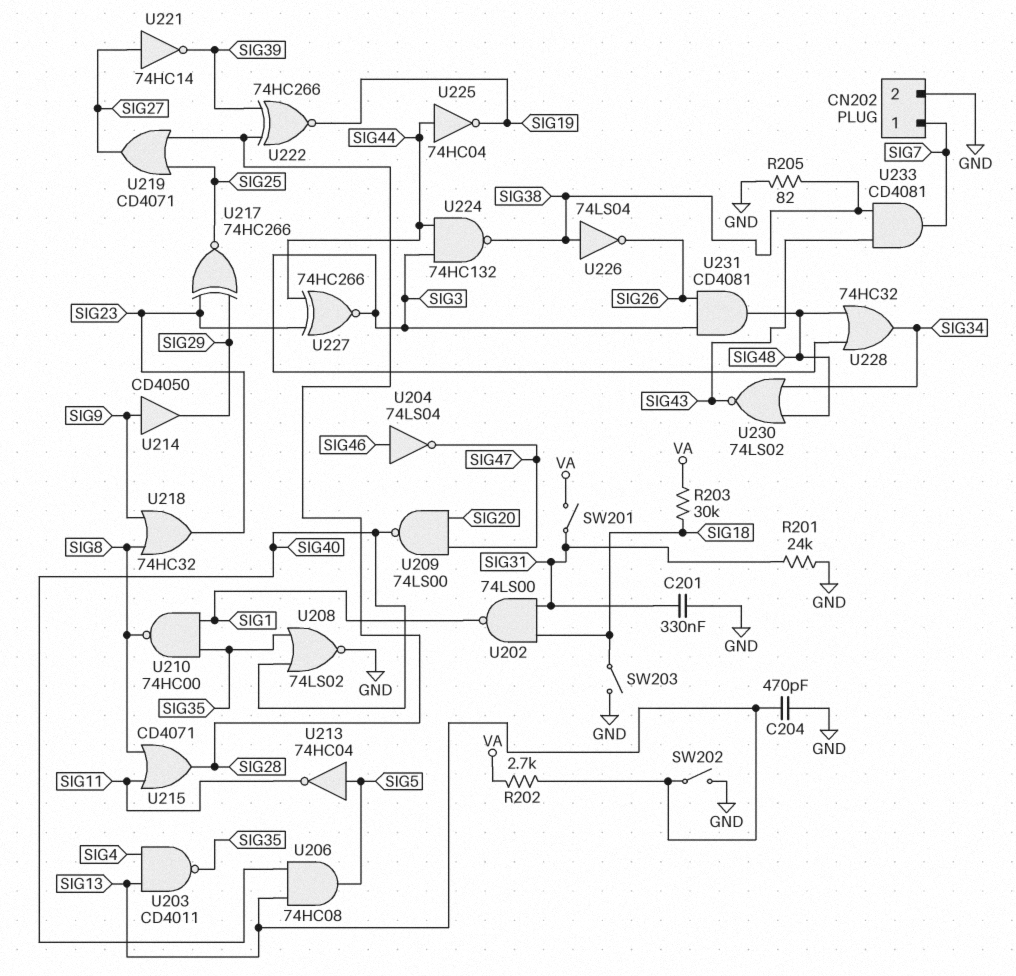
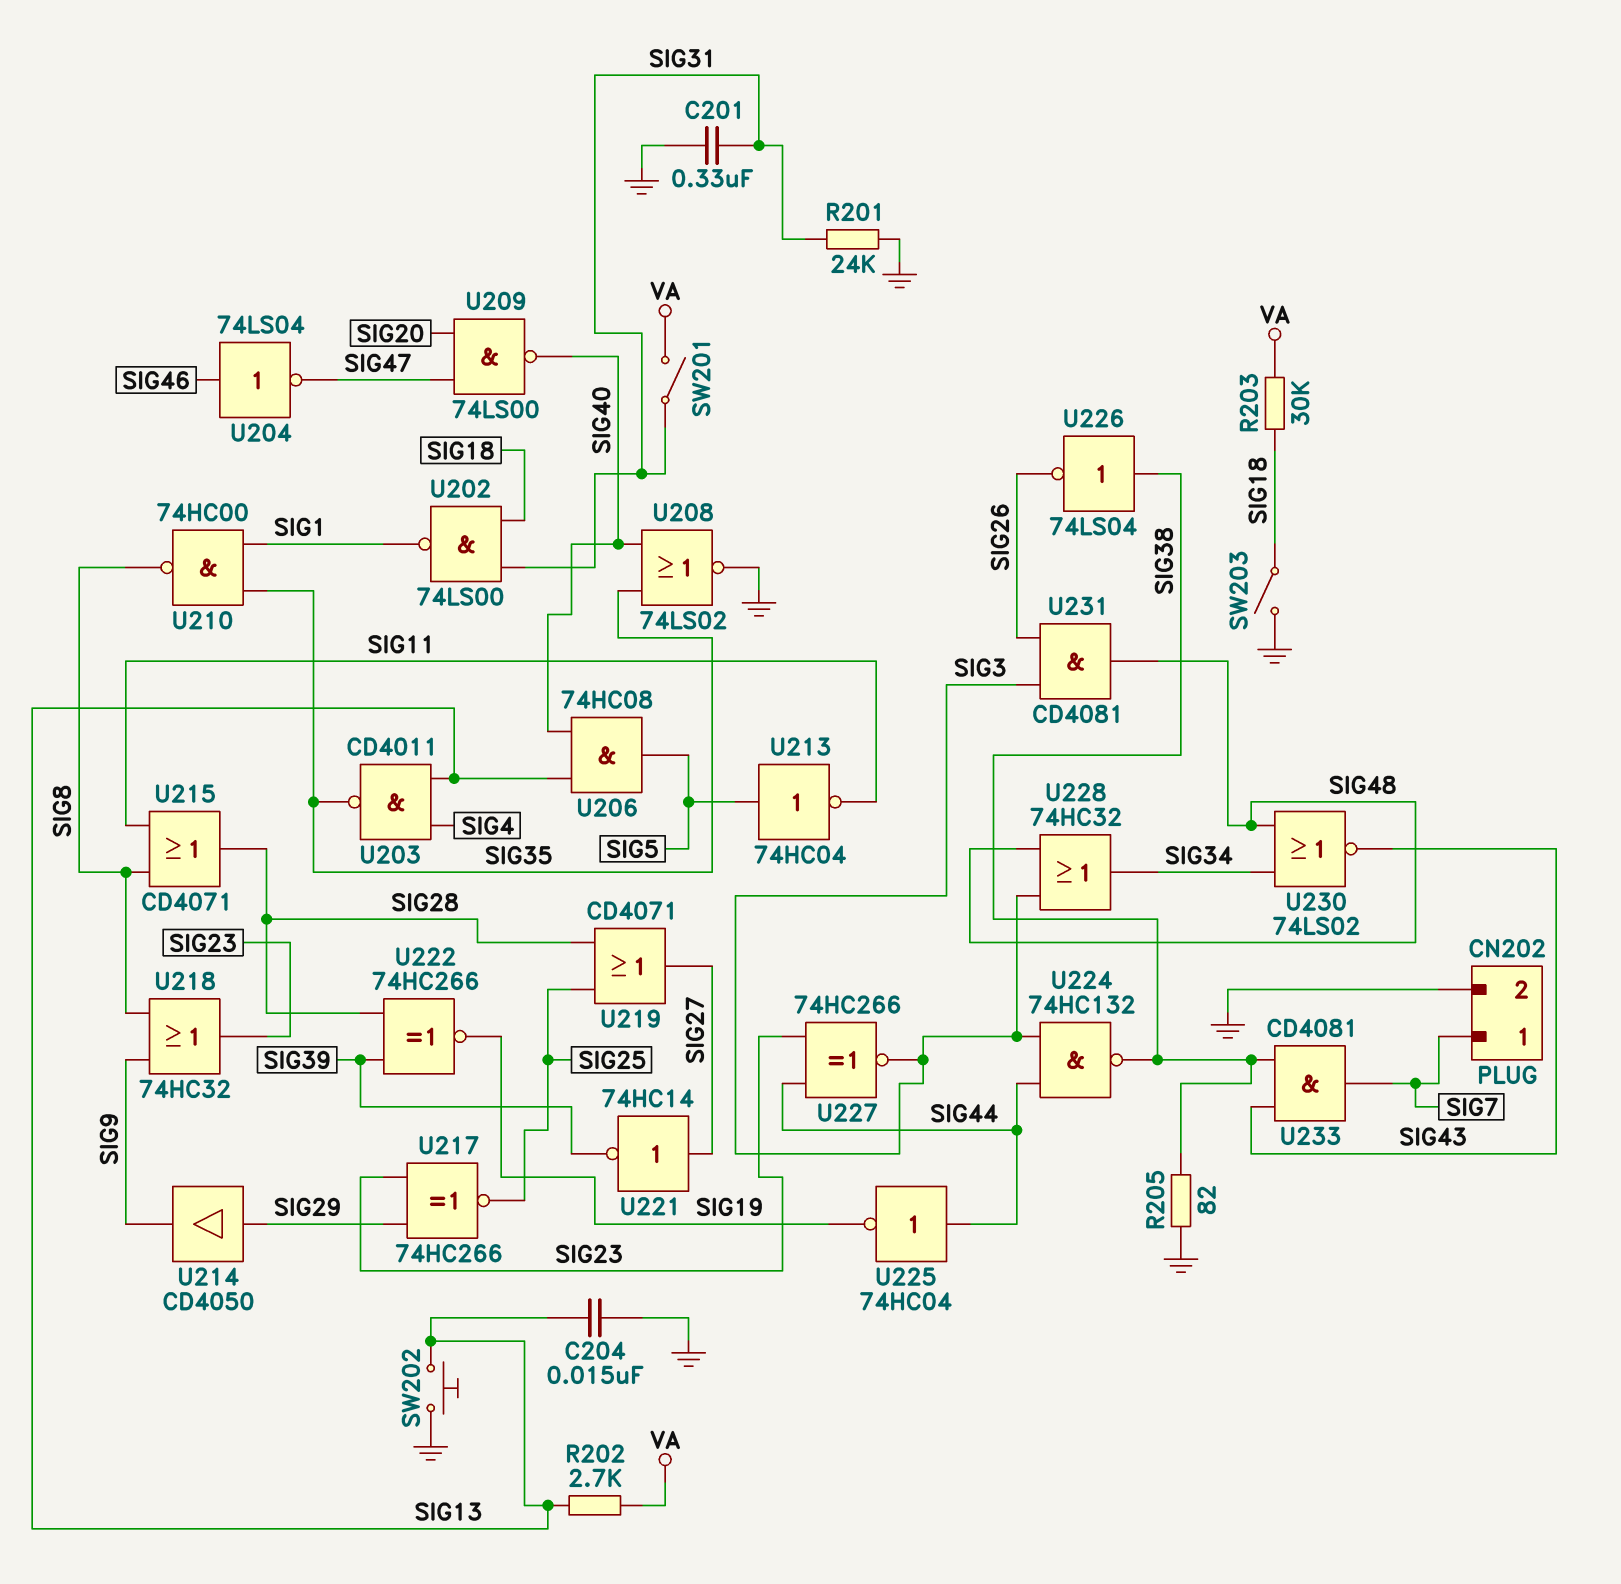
C204: 470pF (GND, SIG13) -> 15nF (GND, SIG13)
SW202: switch (GND, SIG13) -> button (GND, SIG13)
U214: buffer CD4050 (in SIG9, out SIG29) -> buffer CD4050 (in SIG29, out SIG9)

